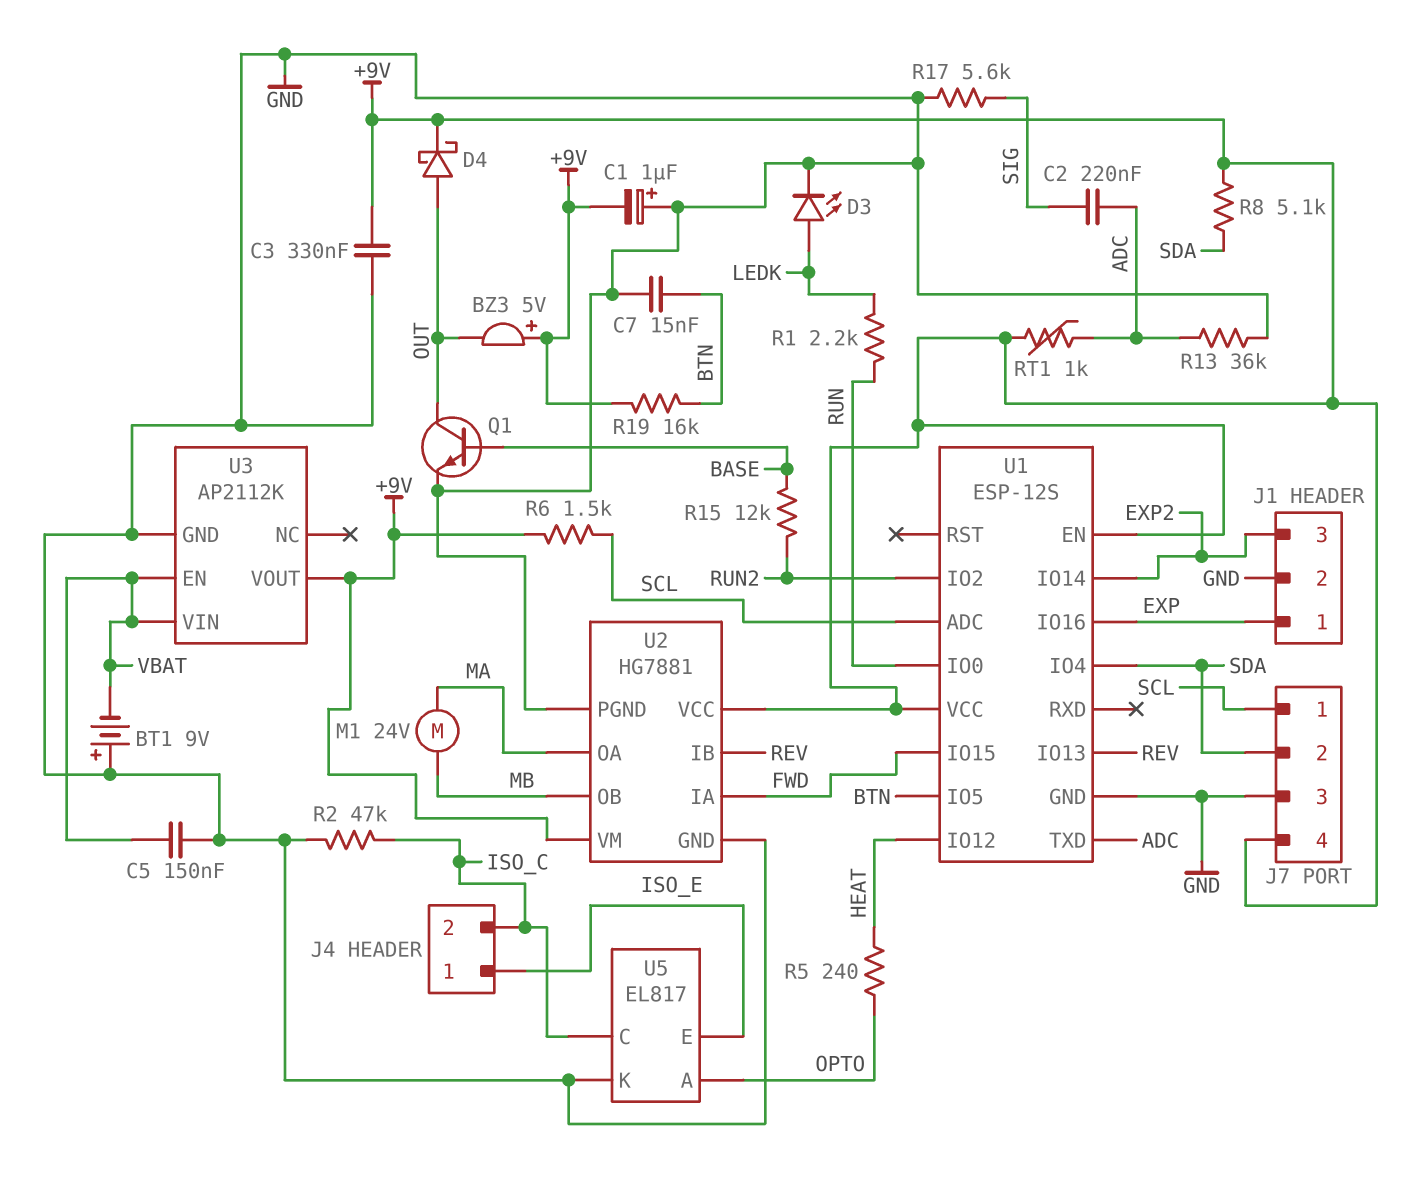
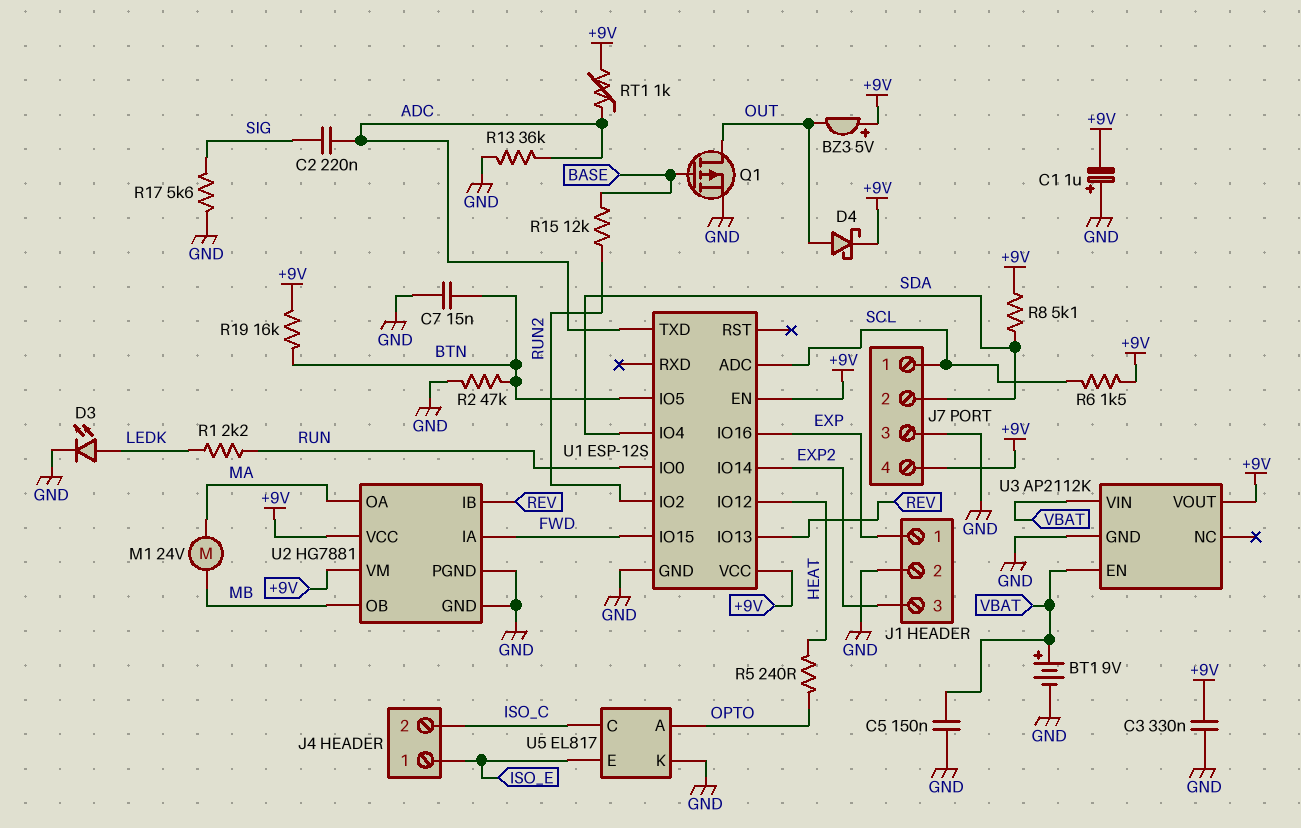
BT1: 9V (plus GND, minus VBAT) -> 9V (plus VBAT, minus GND)
Q1: NPN (B BASE, C OUT, E GND) -> PMOS (G BASE, D OUT, S GND)
R2: 47k (GND, ISO_C) -> 47k (BTN, GND)

